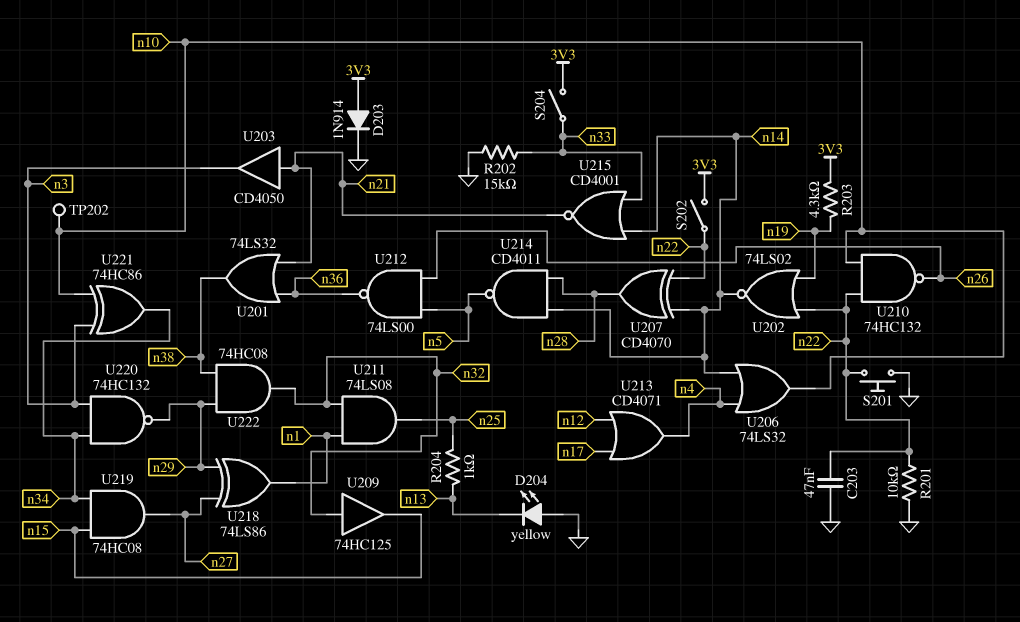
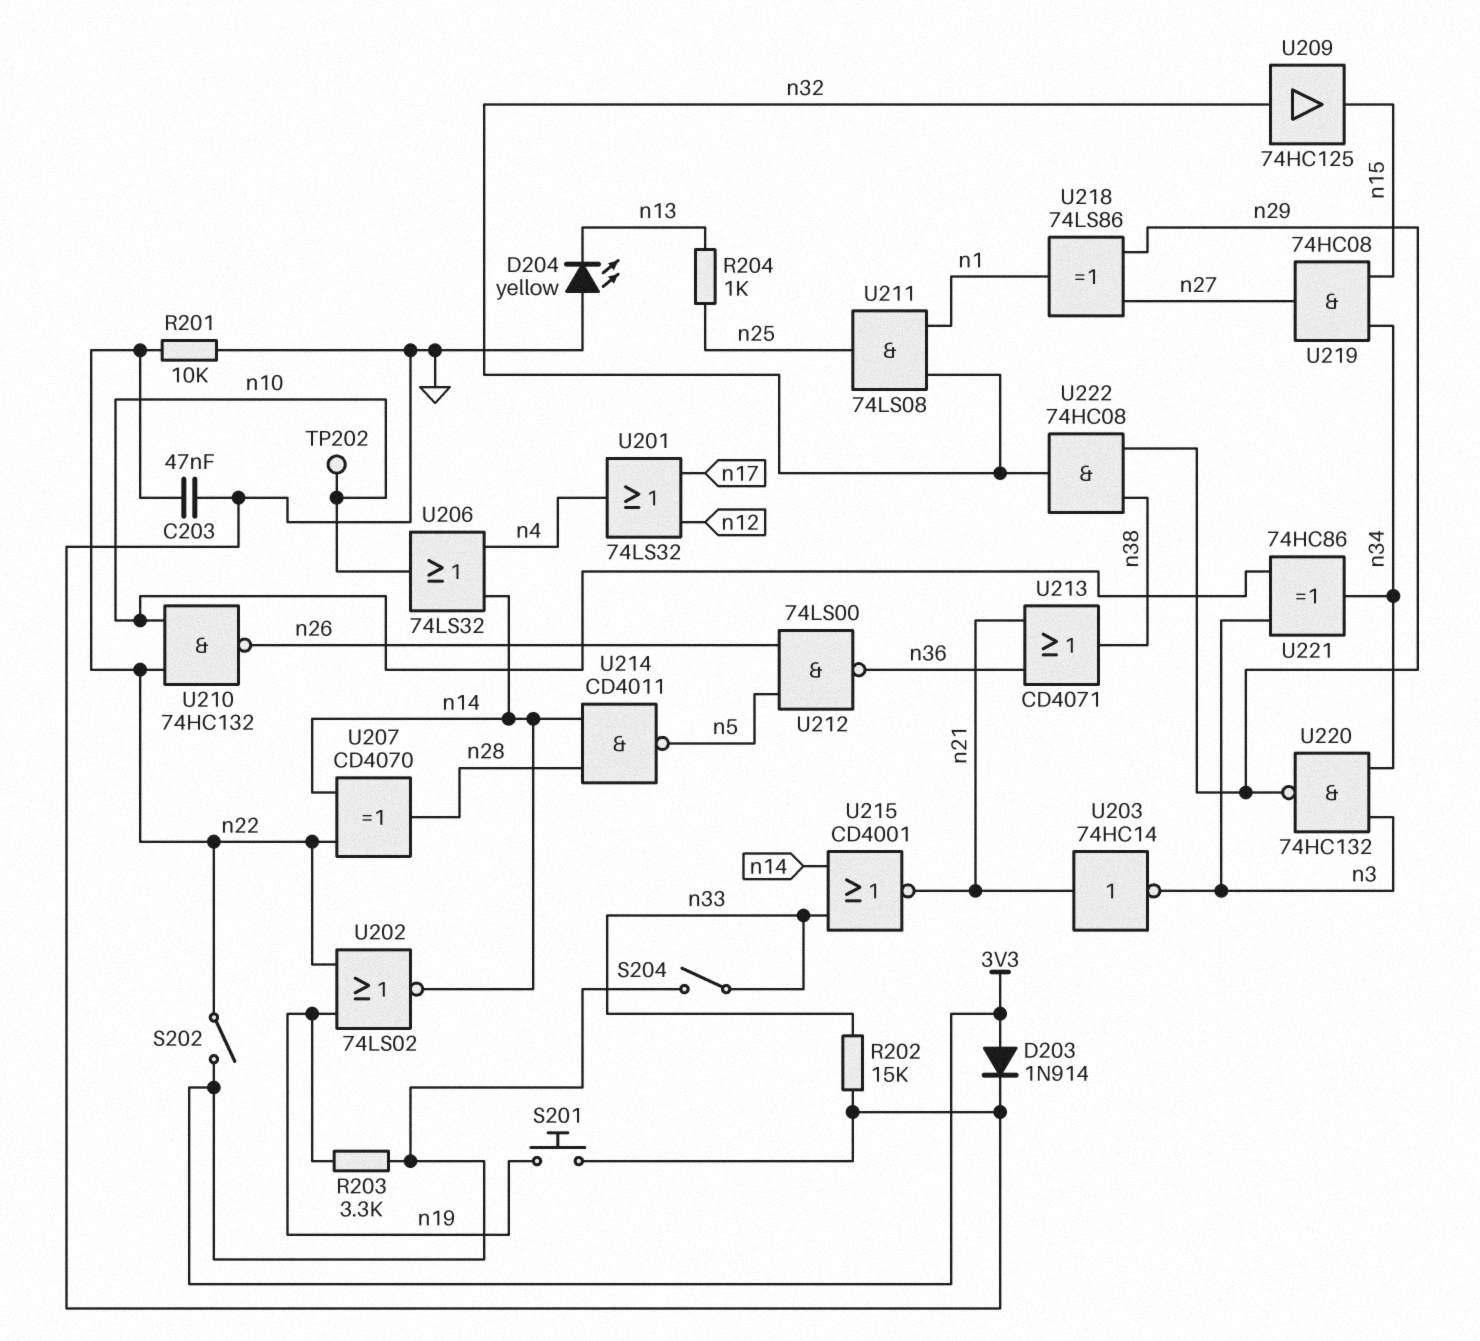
R203: 4.3k (3V3, n19) -> 3.3k (3V3, n19)
S201: button (GND, n22) -> button (GND, n19)
U201: OR 74LS32 (in n21, in n36, out n38) -> OR 74LS32 (in n12, in n17, out n4)
U203: buffer CD4050 (in n21, out n3) -> NOT 74HC14 (in n21, out n3)
U213: OR CD4071 (in n12, in n17, out n4) -> OR CD4071 (in n21, in n36, out n38)

